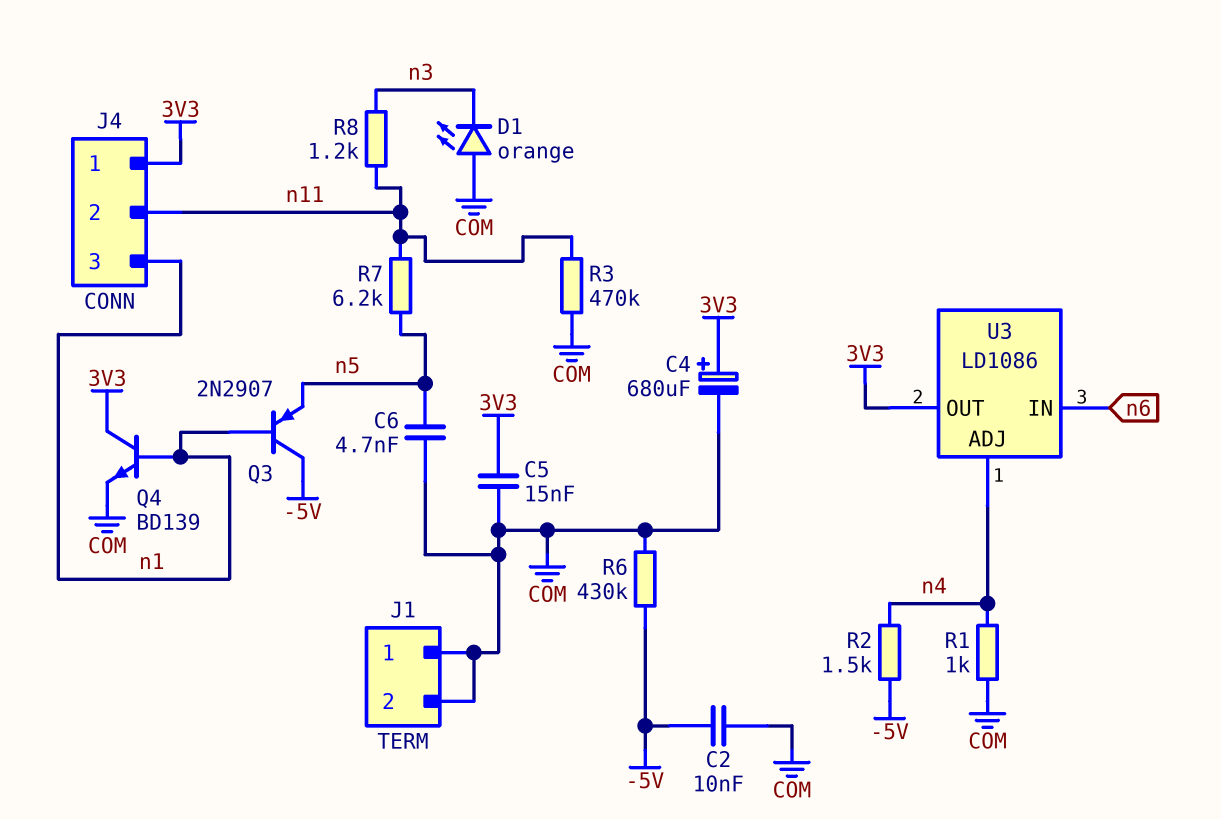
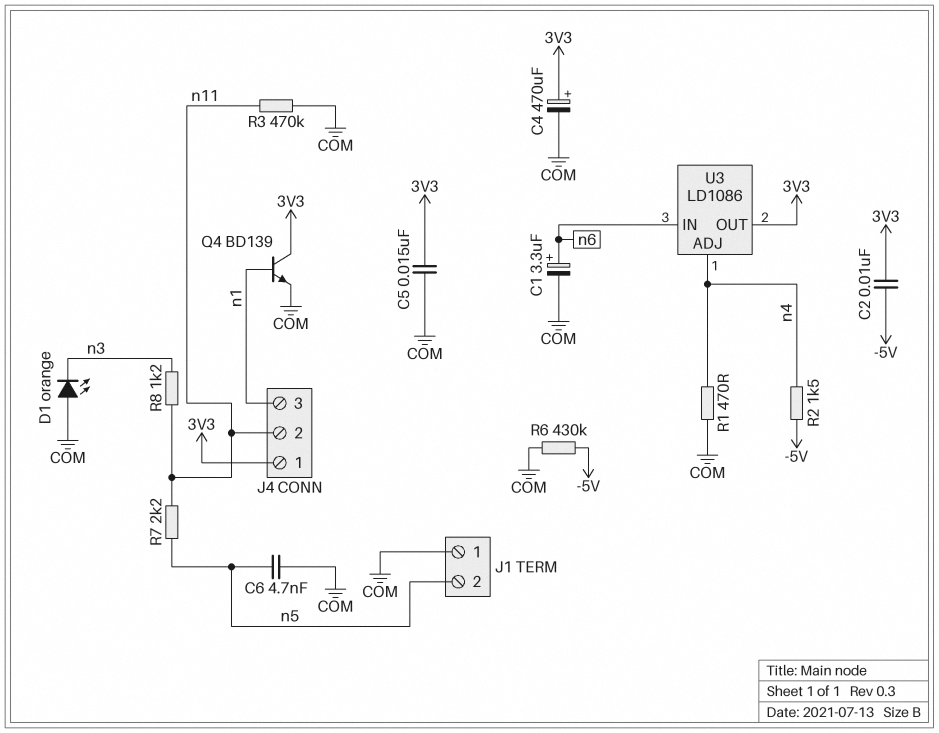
C1: none -> 3.3uF (plus n6, minus COM)
C2: 10nF (-5V, COM) -> 10nF (-5V, 3V3)
C4: 680uF (plus 3V3, minus COM) -> 470uF (plus 3V3, minus COM)
J1 pin 2: COM -> n5
Q3: PNP 2N2907 (B n1, C -5V, E n5) -> none
R1: 1k (COM, n4) -> 470 (COM, n4)
R7: 6.2k (n5, n11) -> 2.2k (n5, n11)

